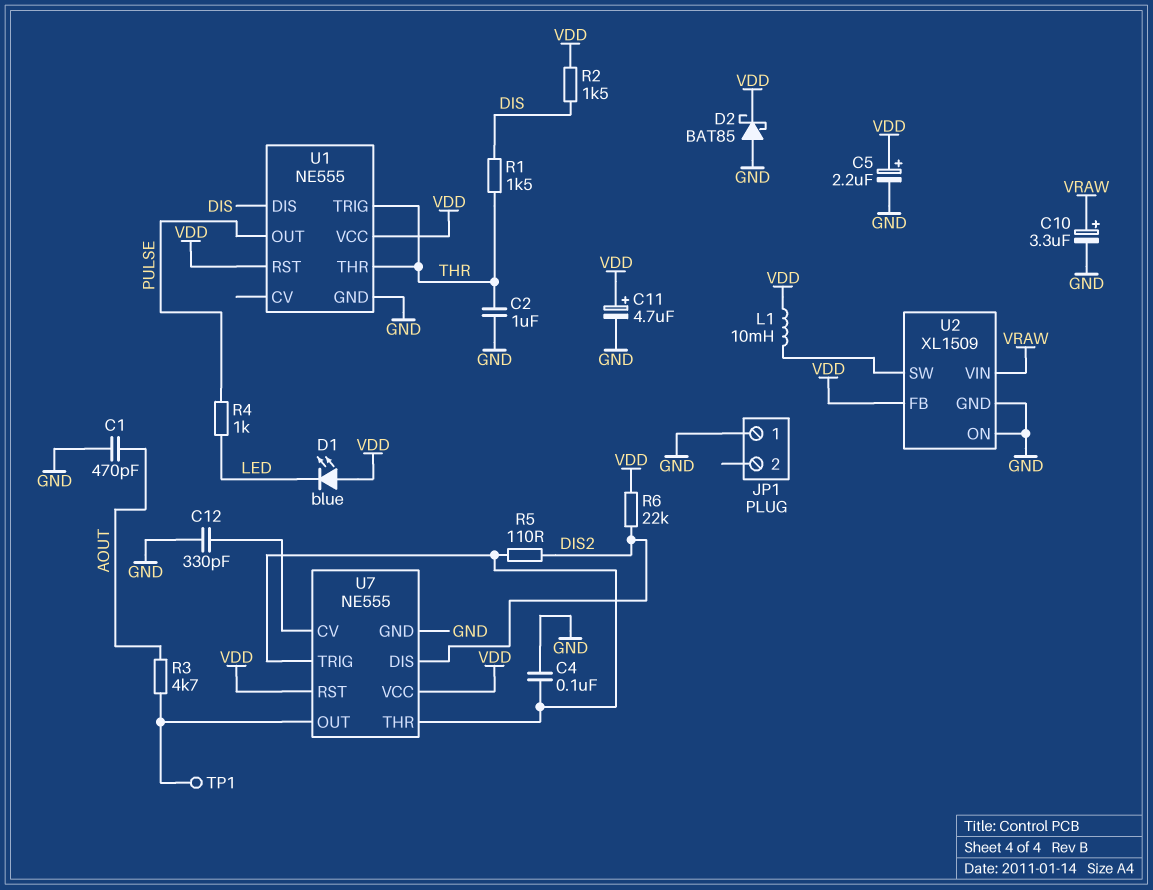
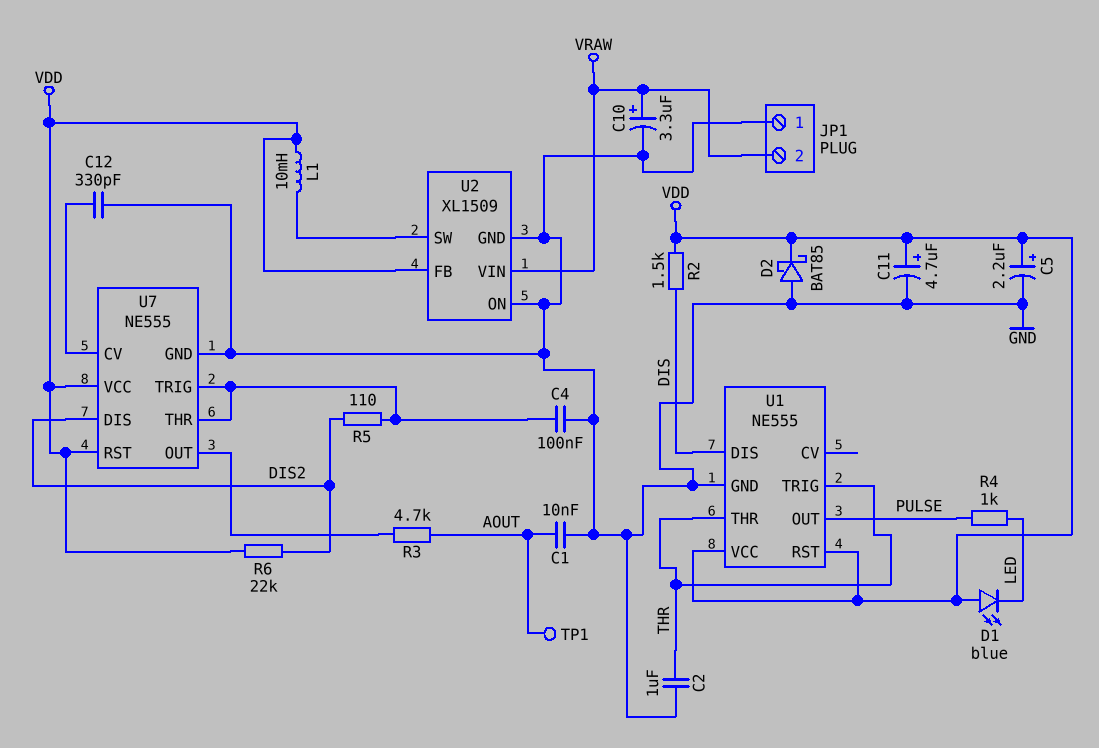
C1: 470pF (AOUT, GND) -> 10nF (AOUT, GND)
JP1 pin 2: none -> VRAW
R1: 1.5k (DIS, THR) -> none
TP1: test point (U7/OUT) -> test point (AOUT)

